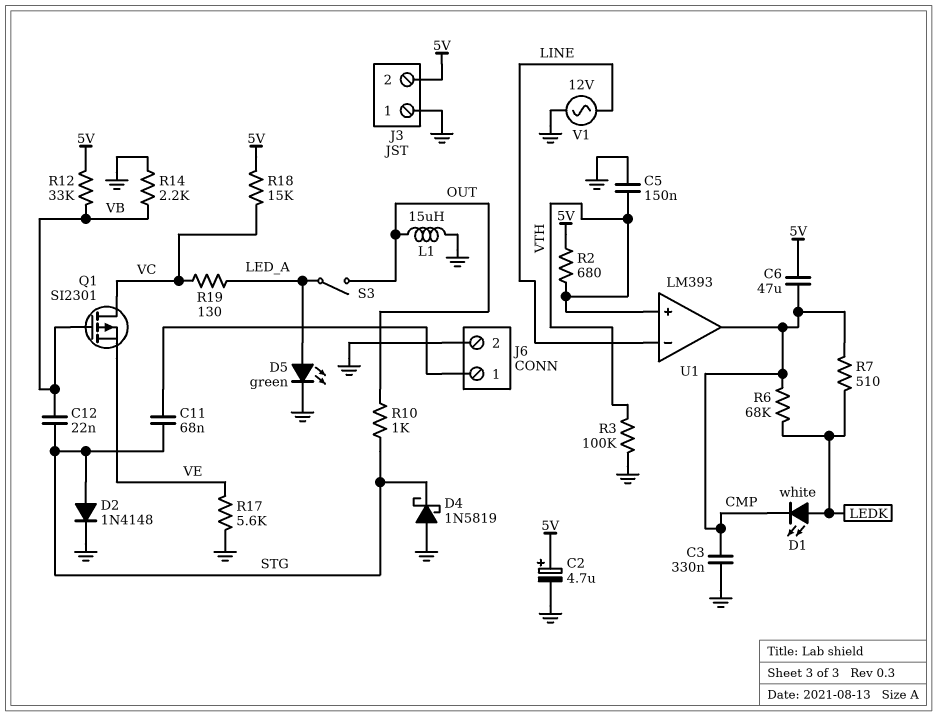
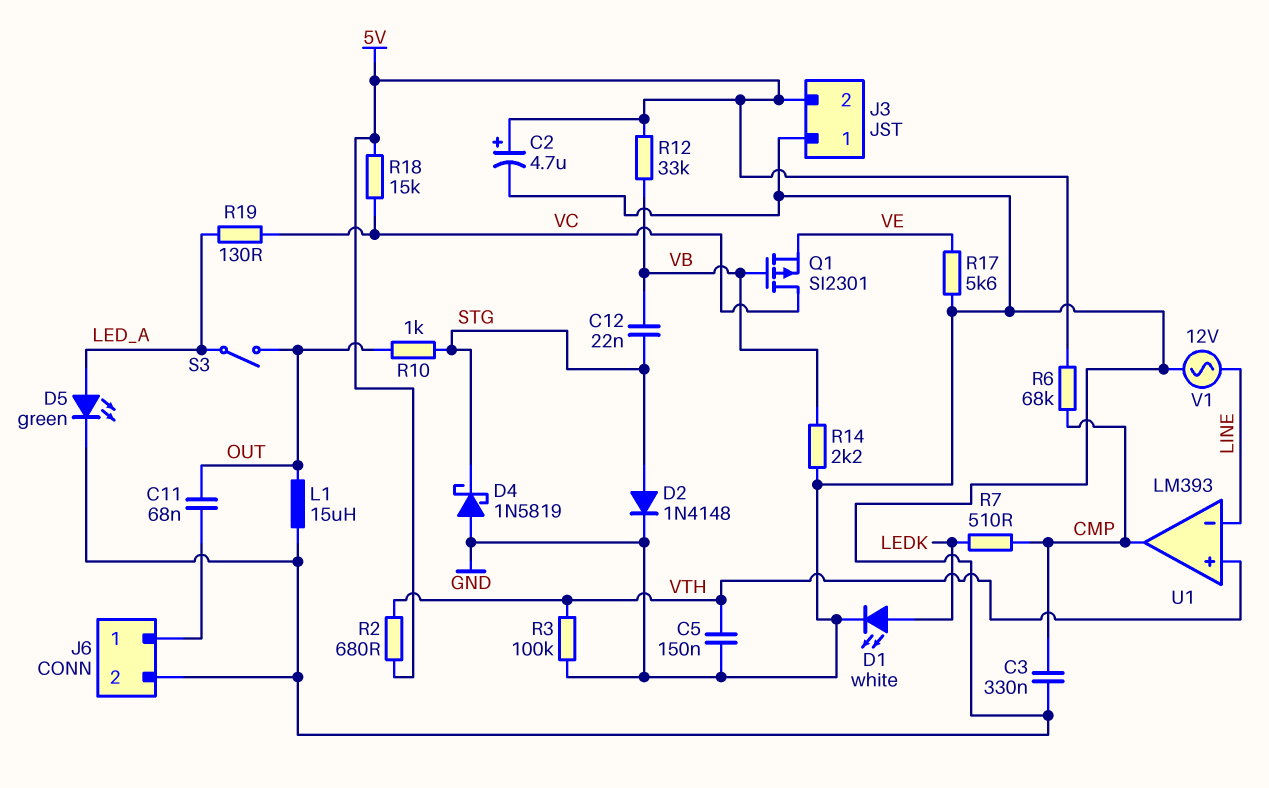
C6: 47uF (5V, CMP) -> none
C11: 68nF (J6/1, STG) -> 68nF (J6/1, OUT)
D1: LED white (A LEDK, K CMP) -> LED white (A LEDK, K GND)
R6: 68k (CMP, LEDK) -> 68k (5V, CMP)

